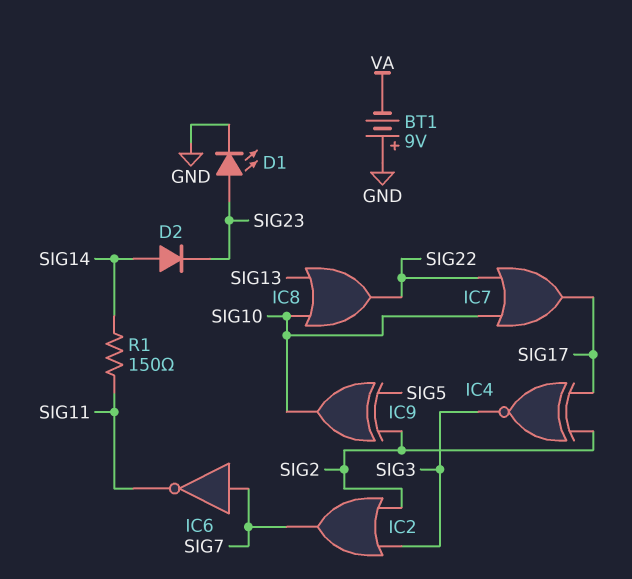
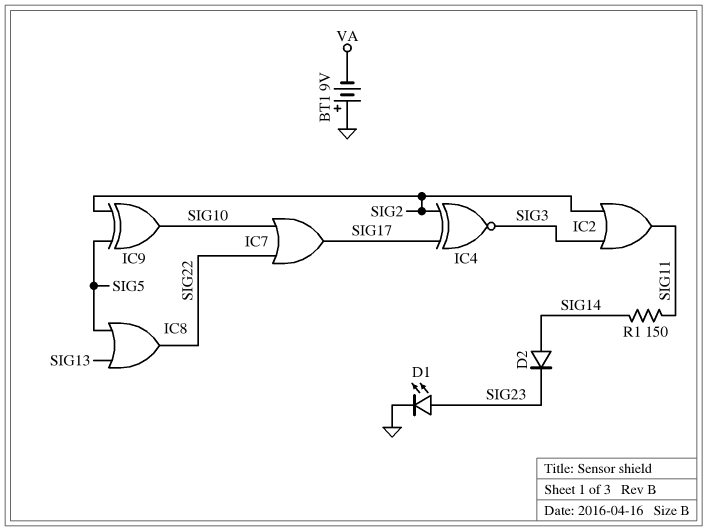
IC2: OR (in SIG2, in SIG3, out SIG7) -> OR (in SIG2, in SIG3, out SIG11)
IC6: NOT (in SIG7, out SIG11) -> none
IC8: OR (in SIG10, in SIG13, out SIG22) -> OR (in SIG5, in SIG13, out SIG22)

